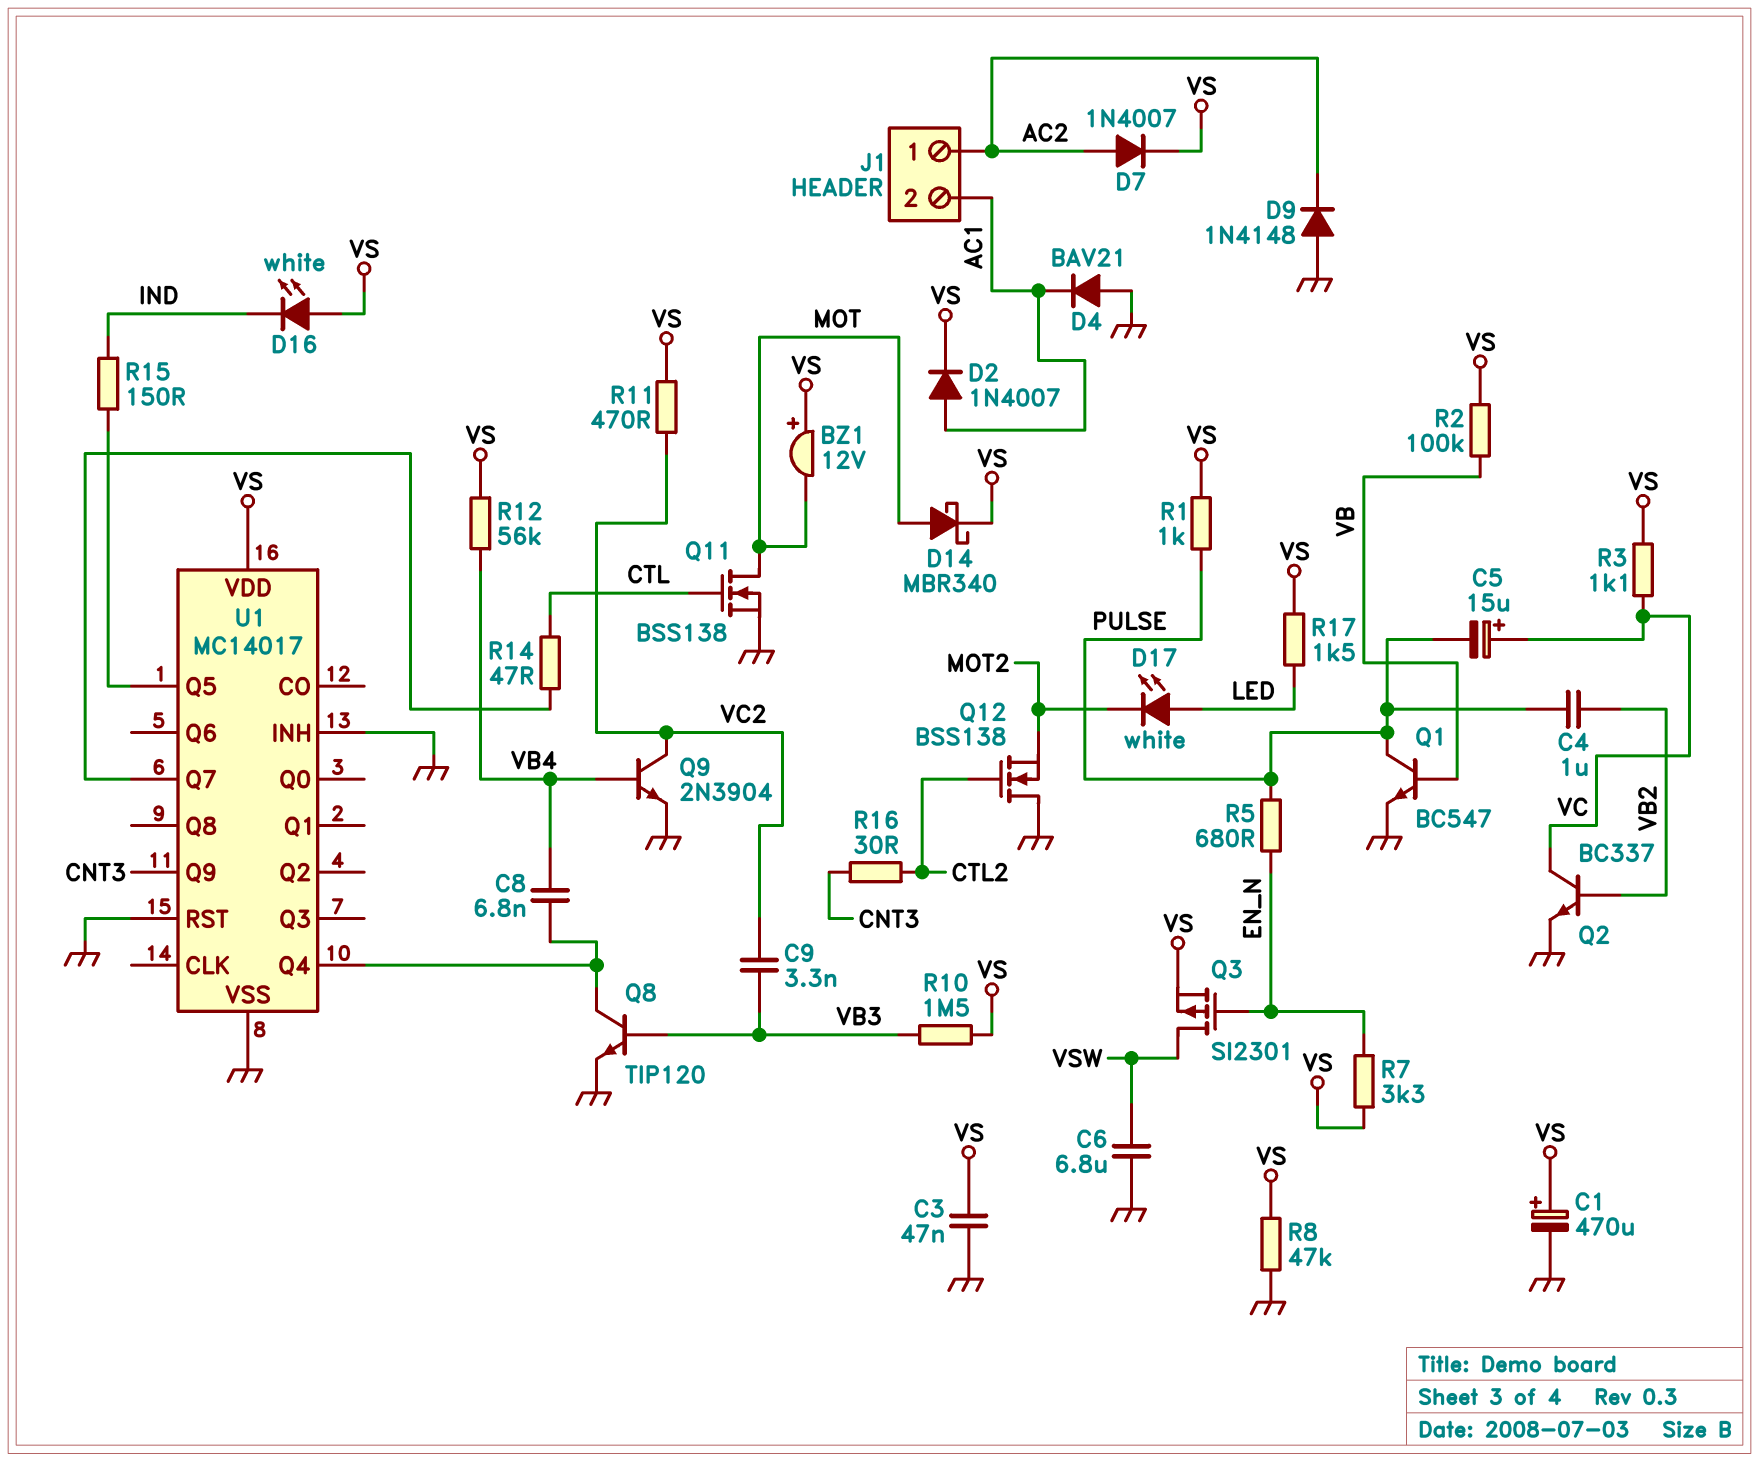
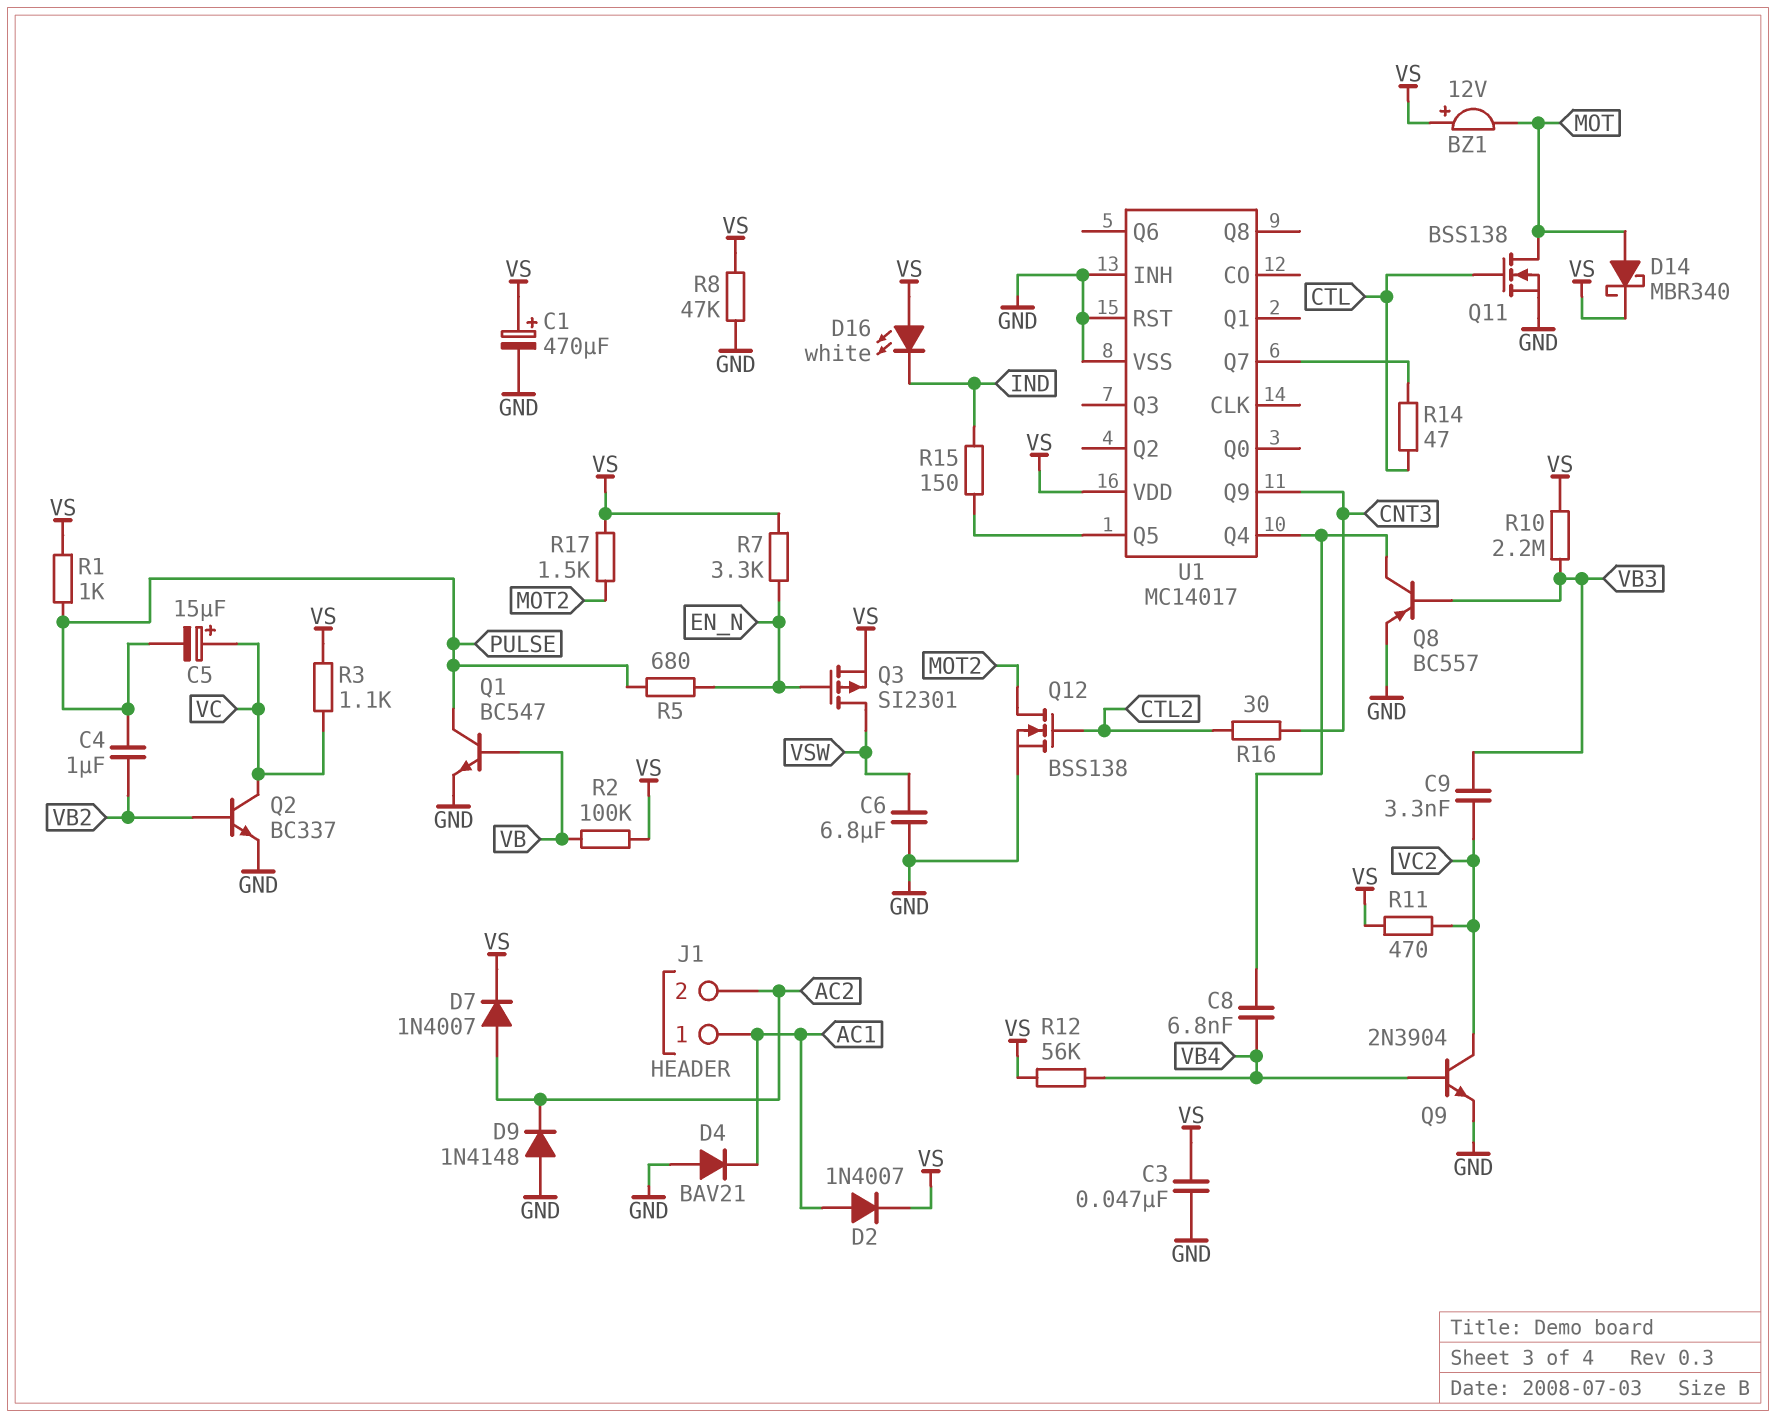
D17: LED white (A LED, K MOT2) -> none
J1 pin 1: AC2 -> AC1
J1 pin 2: AC1 -> AC2
Q8: NPN TIP120 (B VB3, C U1/Q4, E GND) -> PNP BC557 (B VB3, C U1/Q4, E GND)
Q12: NMOS BSS138 (G CTL2, D GND, S MOT2) -> NMOS BSS138 (G CTL2, D MOT2, S GND)
R10: 1.5M (VB3, VS) -> 2.2M (VB3, VS)
R17: 1.5k (LED, VS) -> 1.5k (MOT2, VS)

